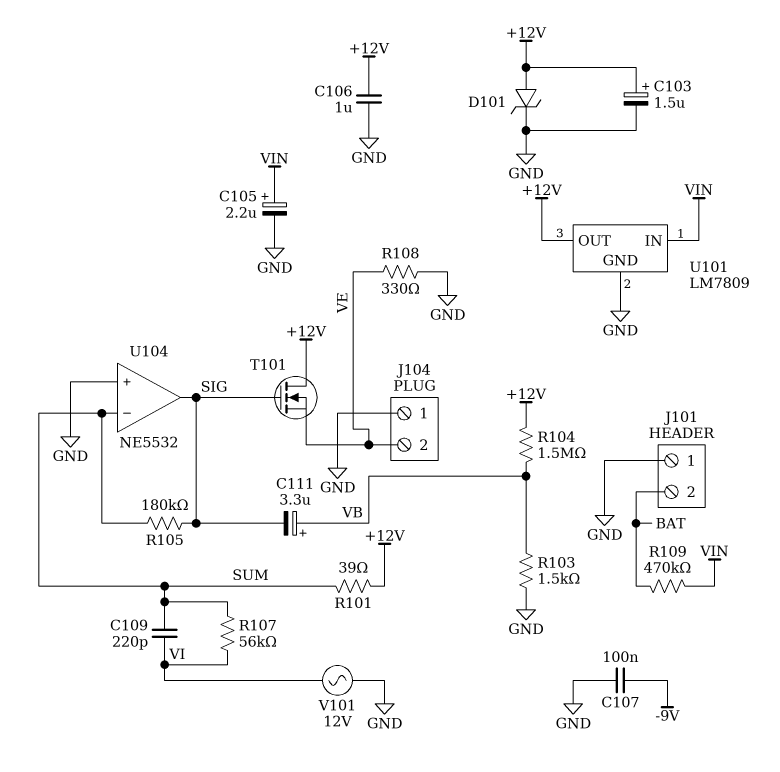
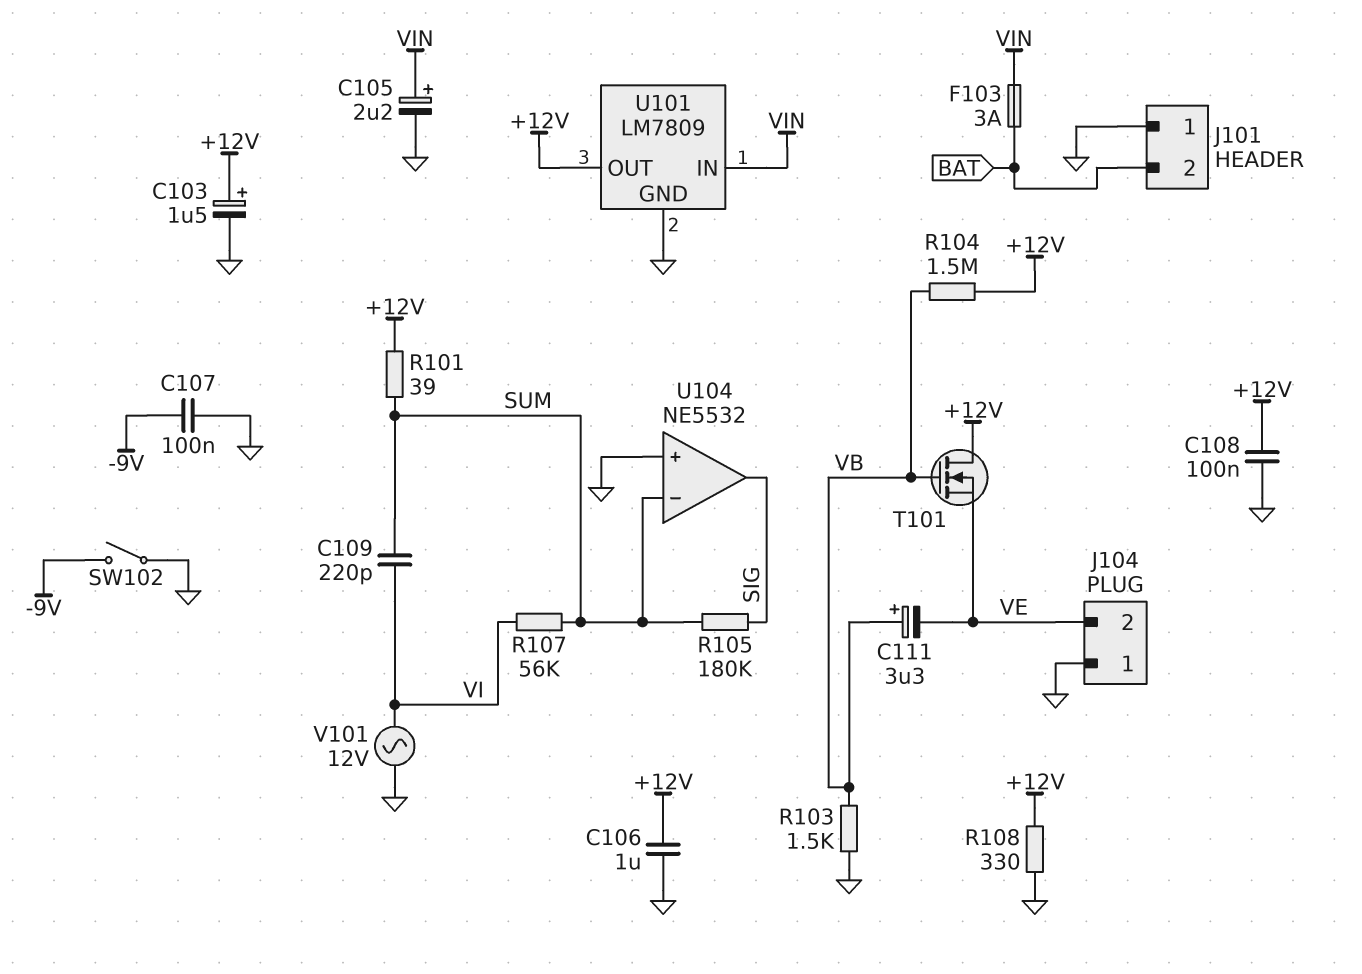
C108: none -> 100nF (+12V, GND)
C111: 3.3uF (plus VB, minus SIG) -> 3.3uF (plus VB, minus VE)
D101: zener (A +12V, K GND) -> none
F103: none -> 3A (BAT, VIN)
R108: 330 (GND, VE) -> 330 (+12V, GND)
R109: 470k (BAT, VIN) -> none
SW102: none -> switch (-9V, GND)
T101: NMOS (G SIG, D +12V, S VE) -> NMOS (G VB, D +12V, S VE)

